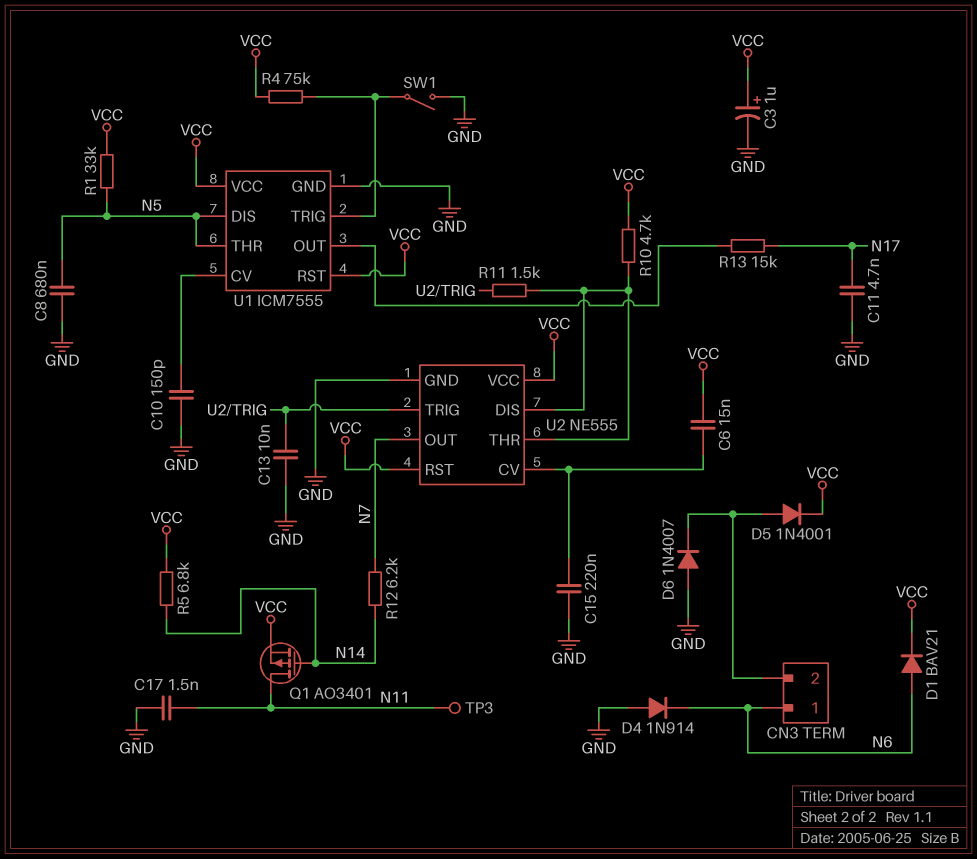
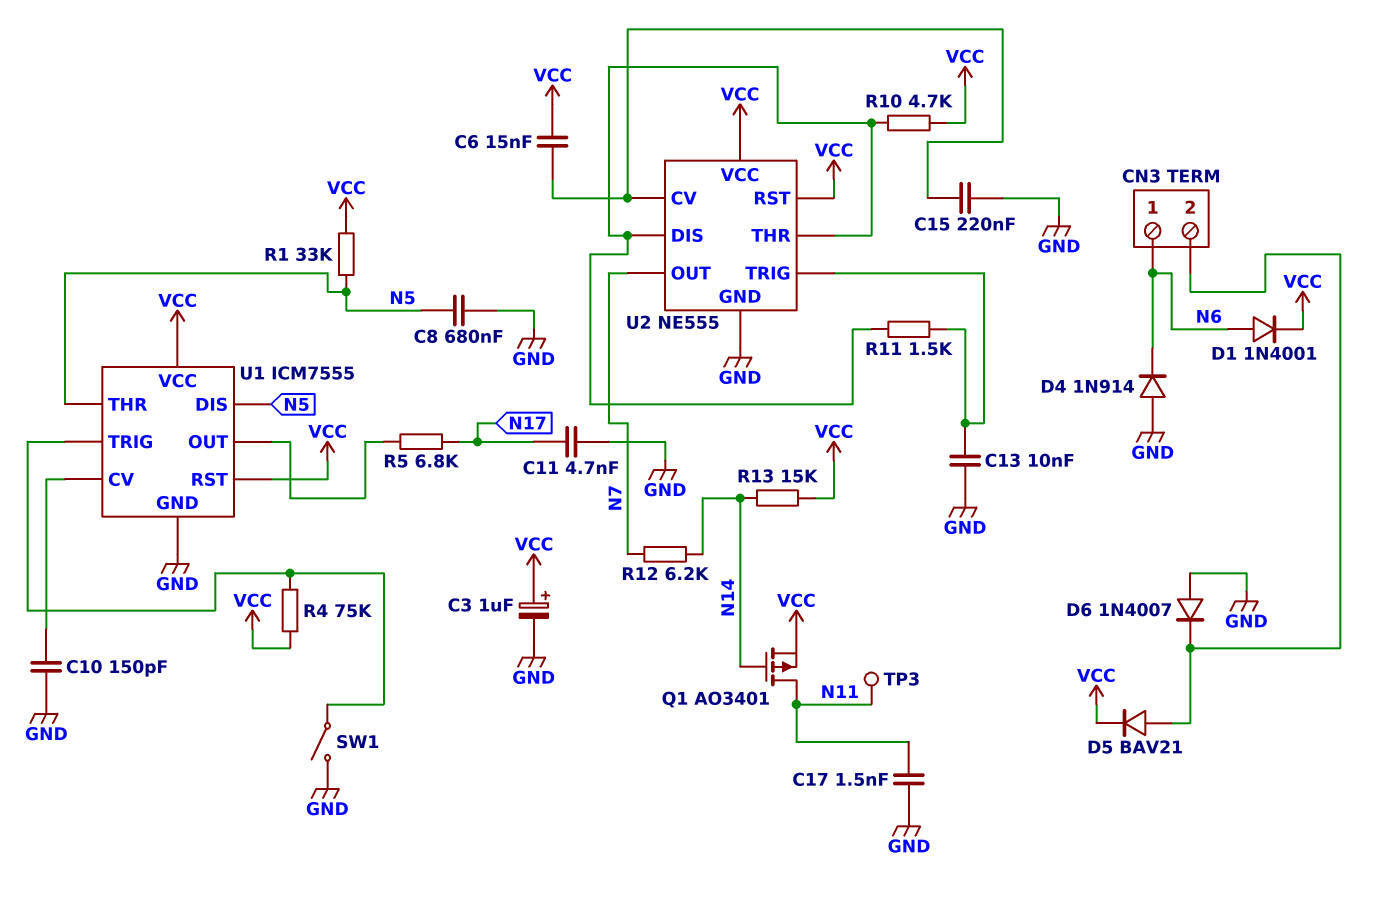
D1: diode BAV21 (A N6, K VCC) -> diode 1N4001 (A N6, K VCC)
D5: diode 1N4001 (A CN3/2, K VCC) -> diode BAV21 (A CN3/2, K VCC)
R5: 6.8k (N14, VCC) -> 6.8k (N17, U1/OUT)
R13: 15k (N17, U1/OUT) -> 15k (N14, VCC)

